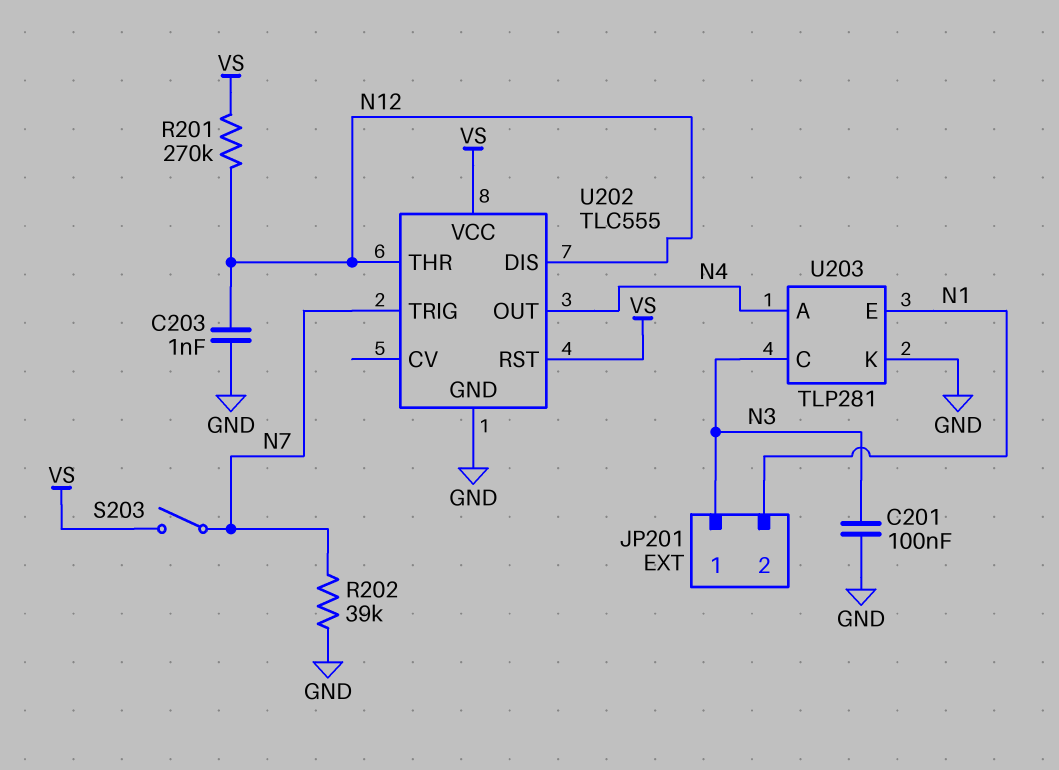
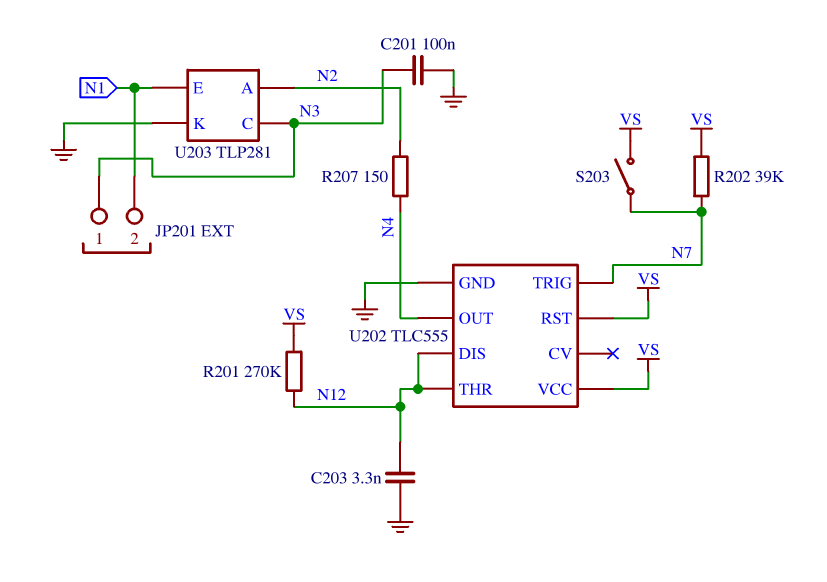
C203: 1nF (GND, N12) -> 3.3nF (GND, N12)
R202: 39k (GND, N7) -> 39k (N7, VS)
R207: none -> 150 (N2, N4)
U203 pin A: N4 -> N2

